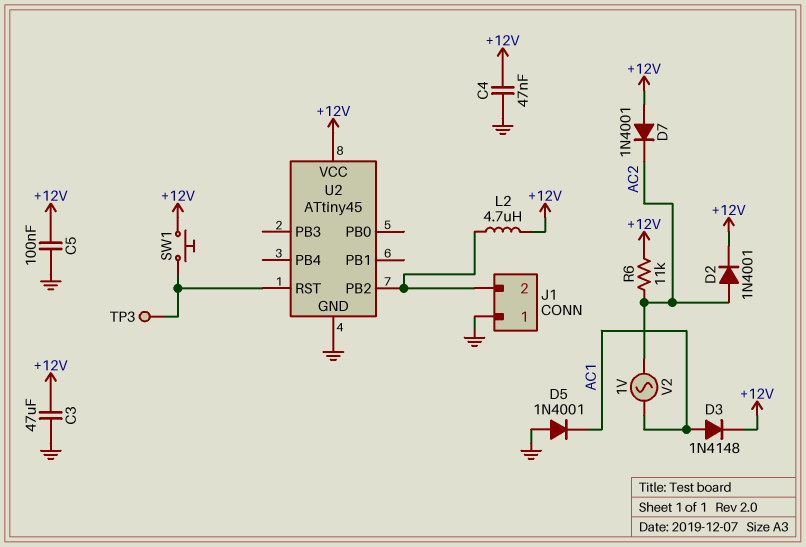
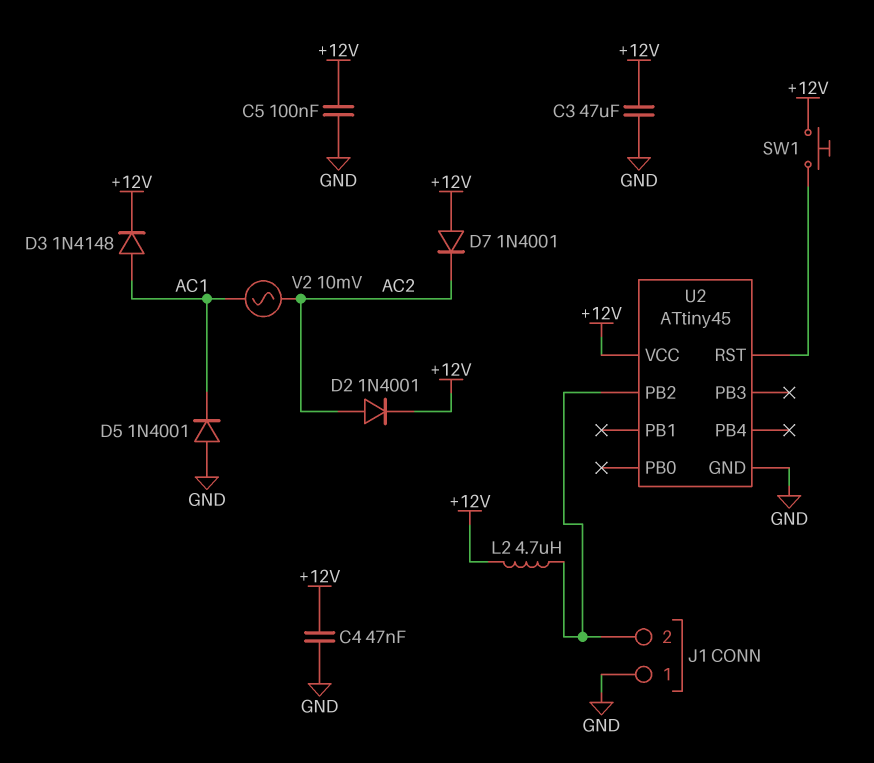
R6: 11k (+12V, AC2) -> none
TP3: test point (U2/RST) -> none
V2: AC 1V (AC1, AC2) -> AC 10mV (AC1, AC2)

